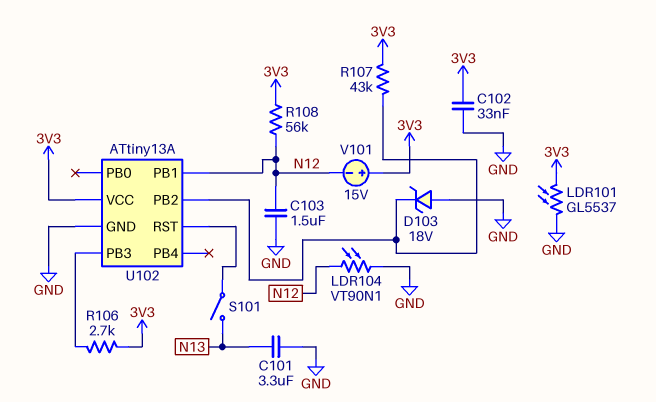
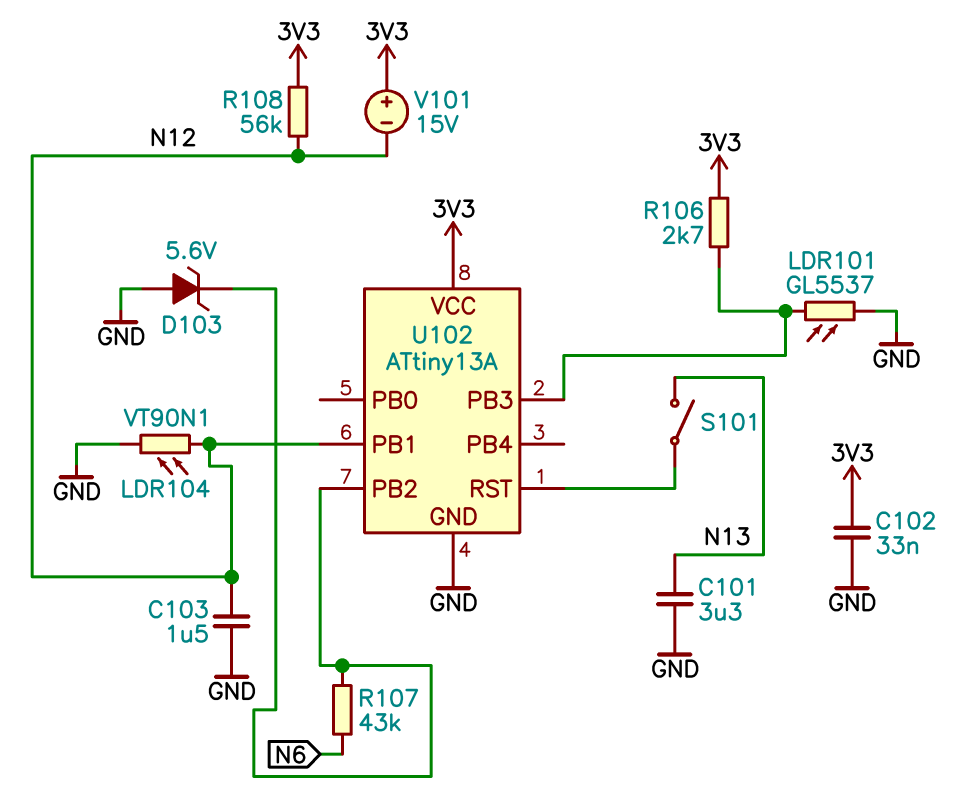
D103: zener 18V (A GND, K U102/PB2) -> zener 5.6V (A GND, K U102/PB2)
LDR101: GL5537 (3V3, GND) -> GL5537 (GND, U102/PB3)
R107: 43k (3V3, U102/PB2) -> 43k (N6, U102/PB2)

